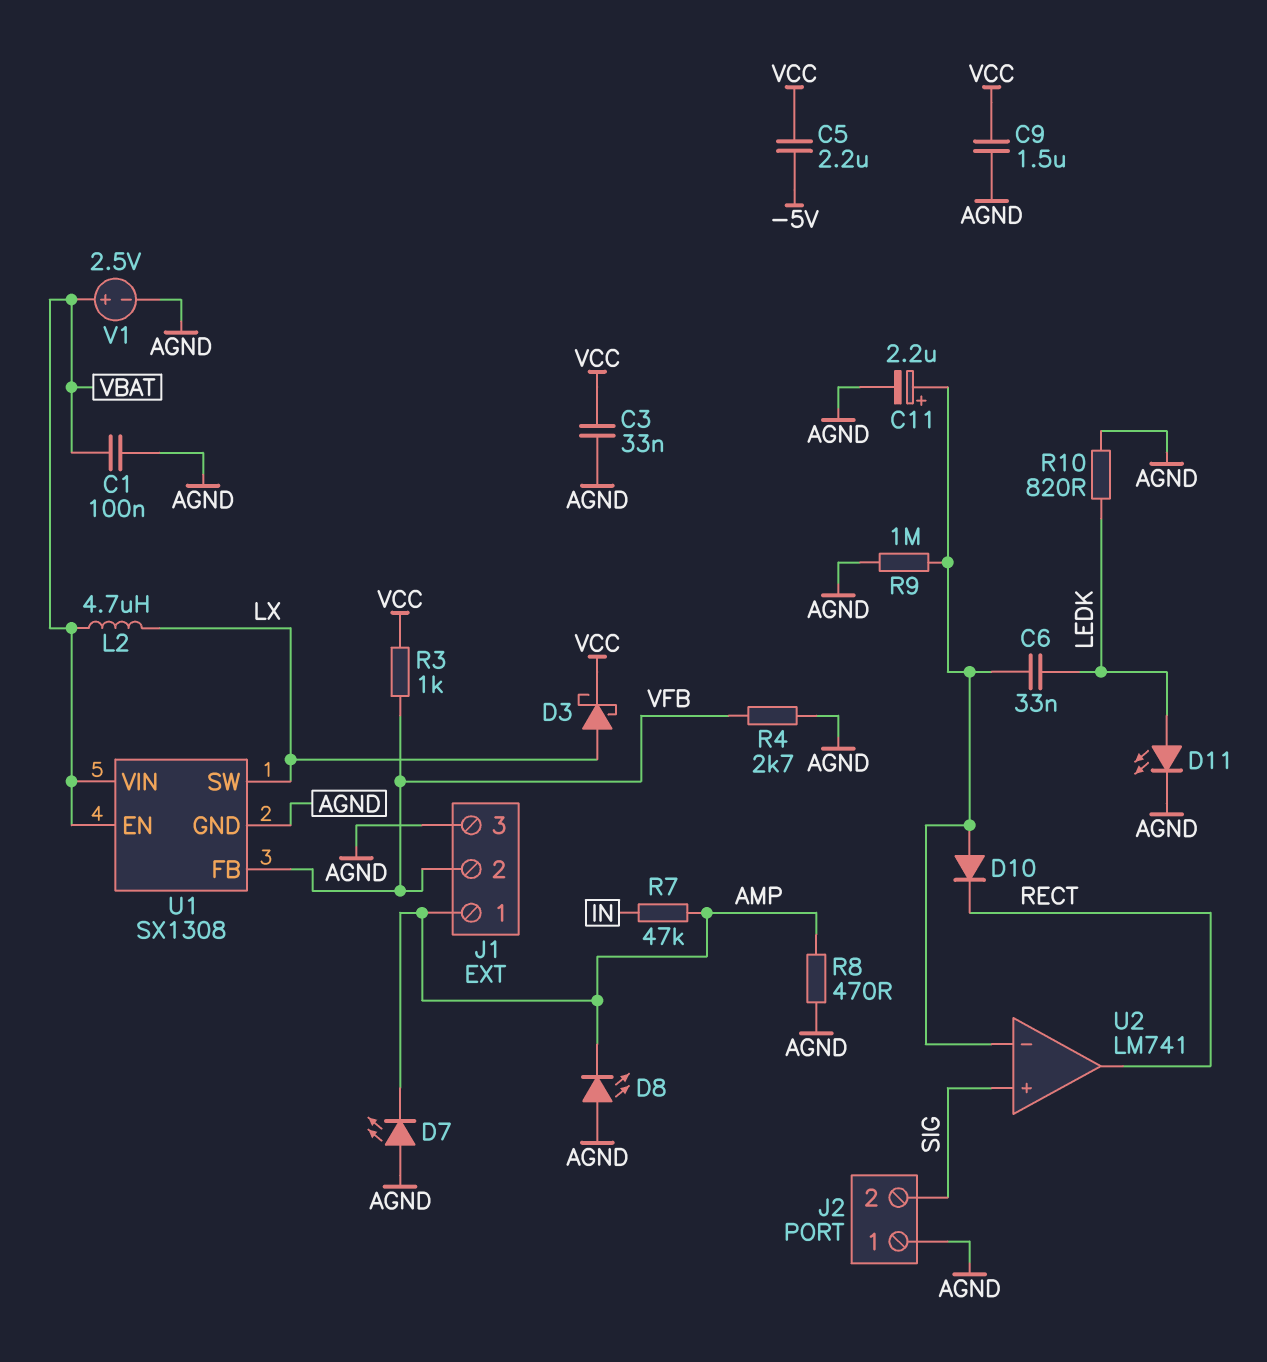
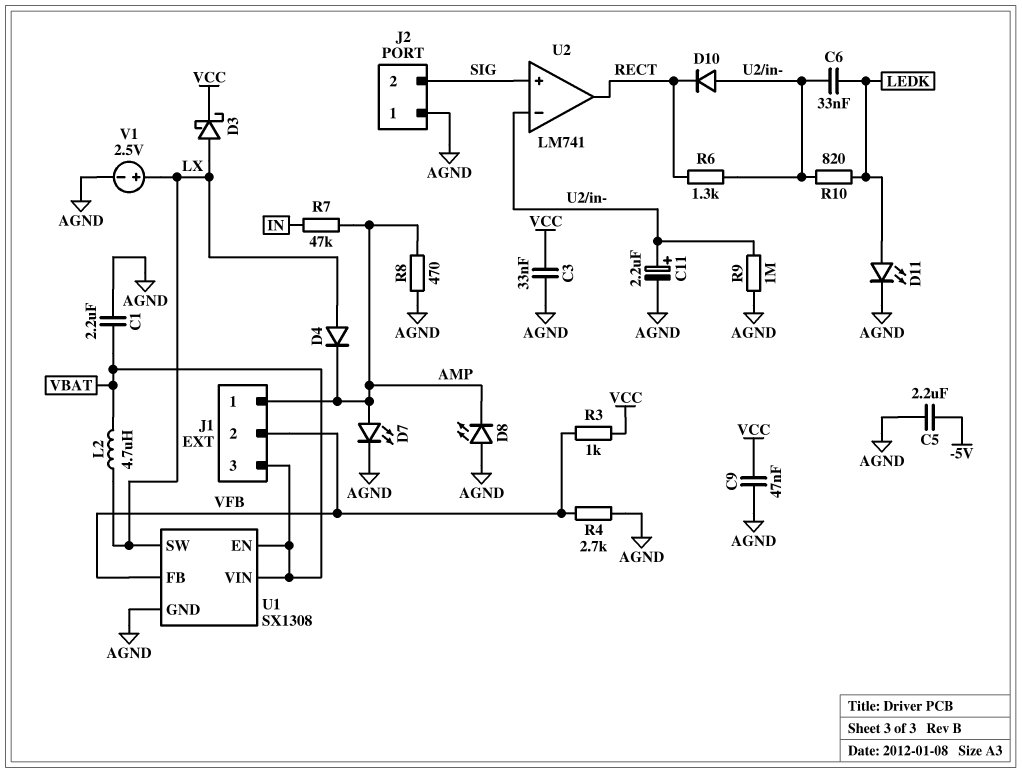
C1: 100nF (AGND, VBAT) -> 2.2uF (AGND, VBAT)
C5: 2.2uF (-5V, VCC) -> 2.2uF (-5V, AGND)
C9: 1.5uF (AGND, VCC) -> 47nF (AGND, VCC)
D4: none -> diode (A LX, K AMP)
D7: LED (A AGND, K AMP) -> LED (A AMP, K AGND)
J1 pin 3: AGND -> VBAT
R6: none -> 1.3k (RECT, U2/in-)
R10: 820 (AGND, LEDK) -> 820 (LEDK, U2/in-)
V1: 2.5V (plus VBAT, minus AGND) -> 2.5V (plus LX, minus AGND)

